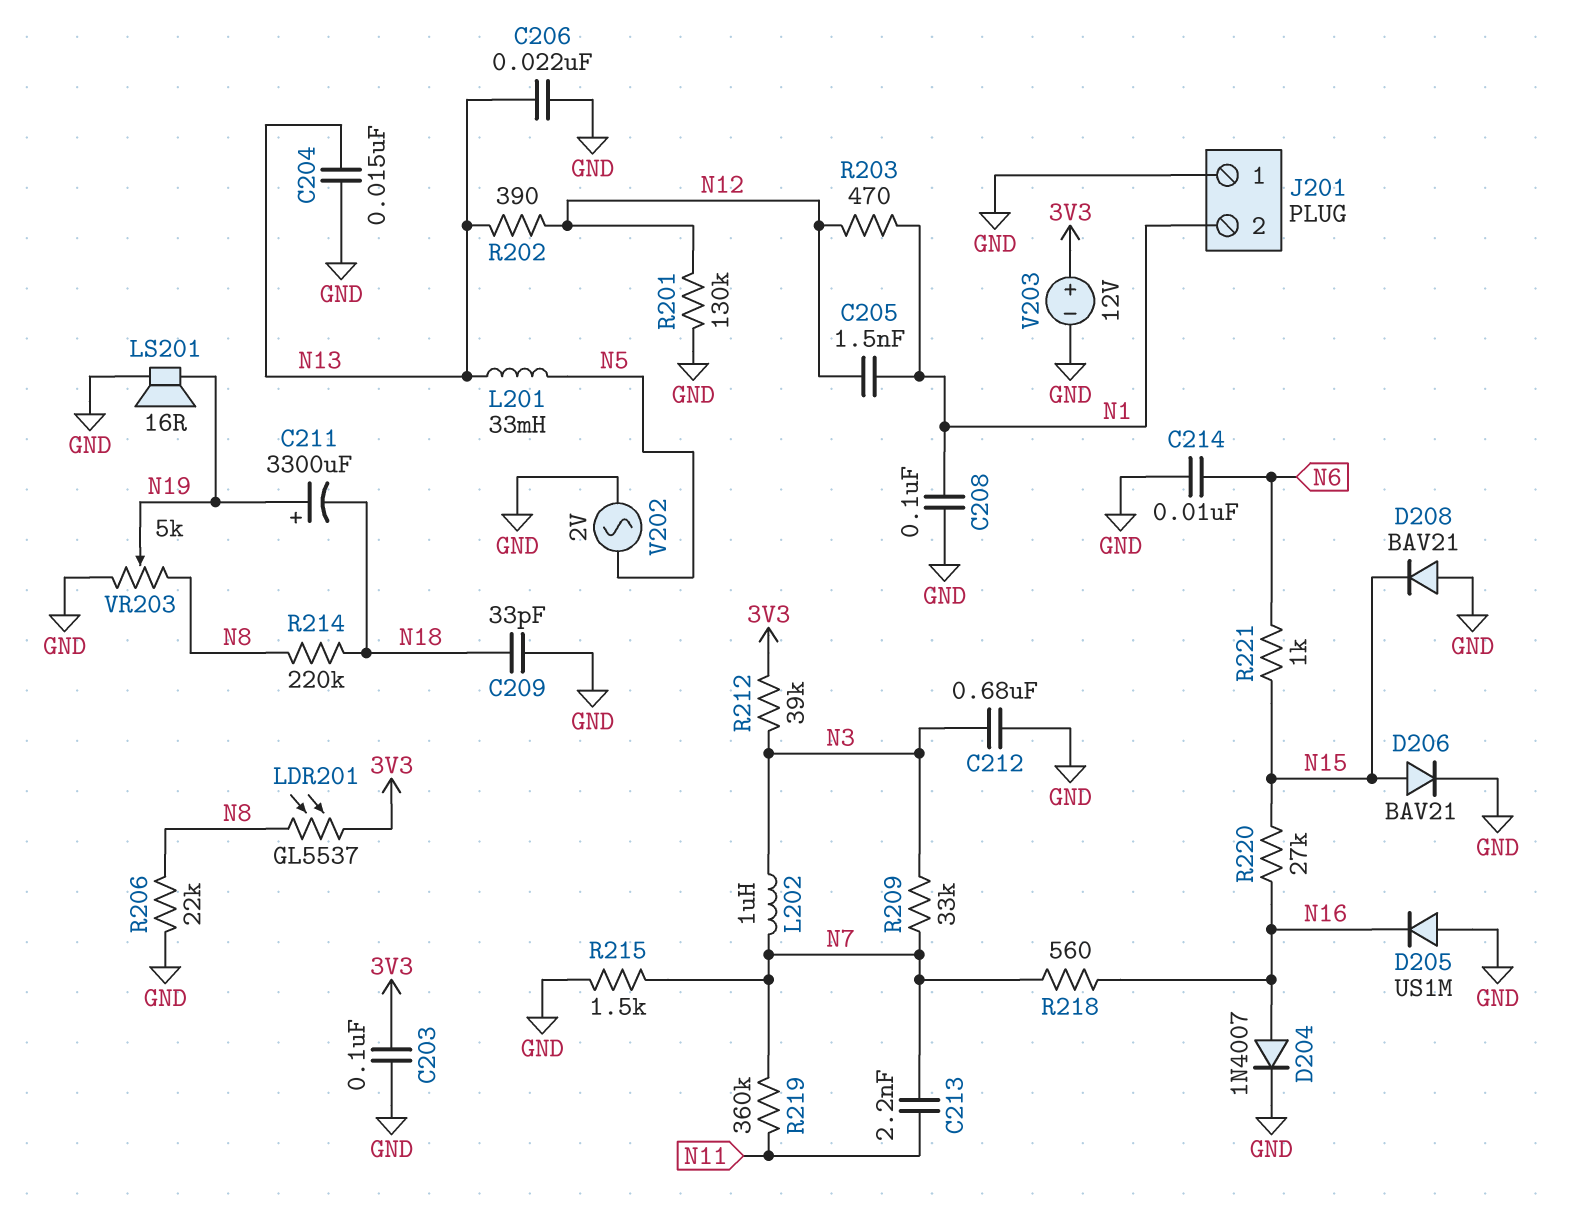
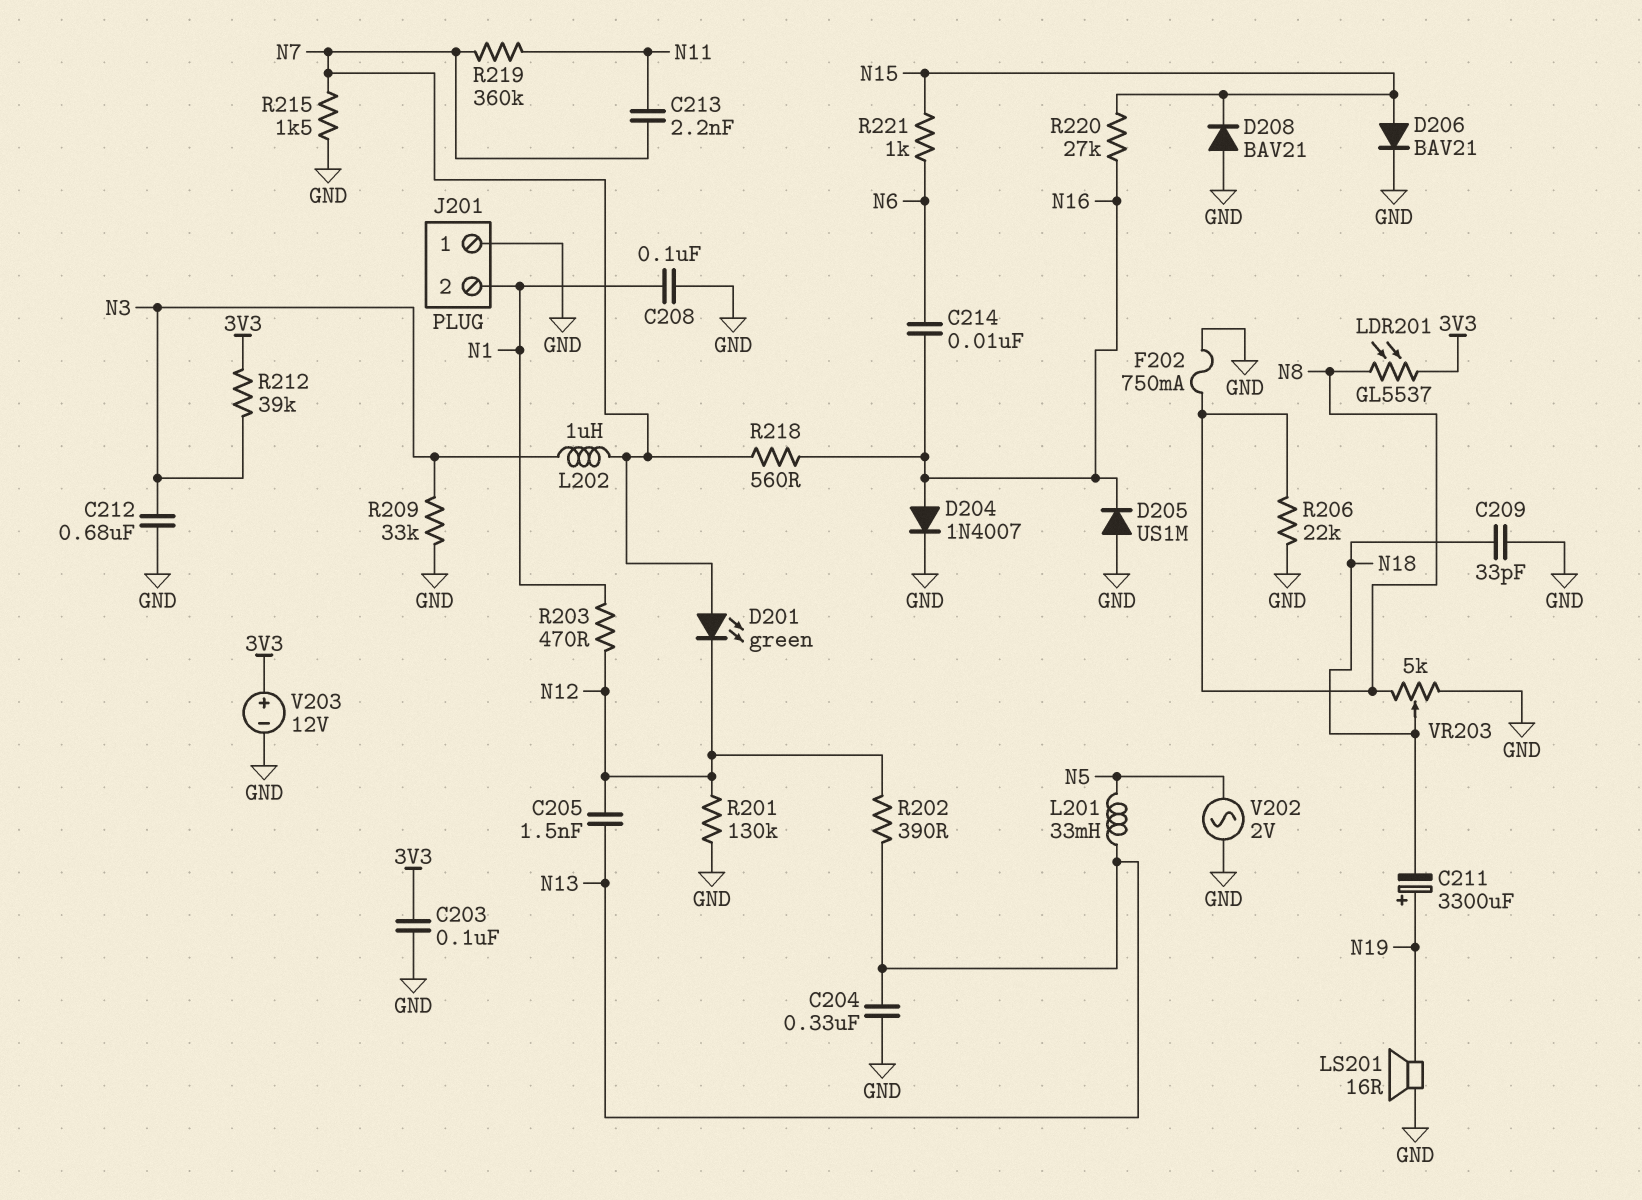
C204: 15nF (GND, N13) -> 330nF (GND, N13)
C205: 1.5nF (N1, N12) -> 1.5nF (N12, N13)
C206: 22nF (GND, N13) -> none
C214: 10nF (GND, N6) -> 10nF (N6, N16)
D201: none -> LED green (A N7, K N12)
F202: none -> 750mA (GND, N8)
R209: 33k (N3, N7) -> 33k (GND, N3)
R214: 220k (N8, N18) -> none
VR203: 5k (GND, N8, wiper N19) -> 5k (GND, N8, wiper N18)

